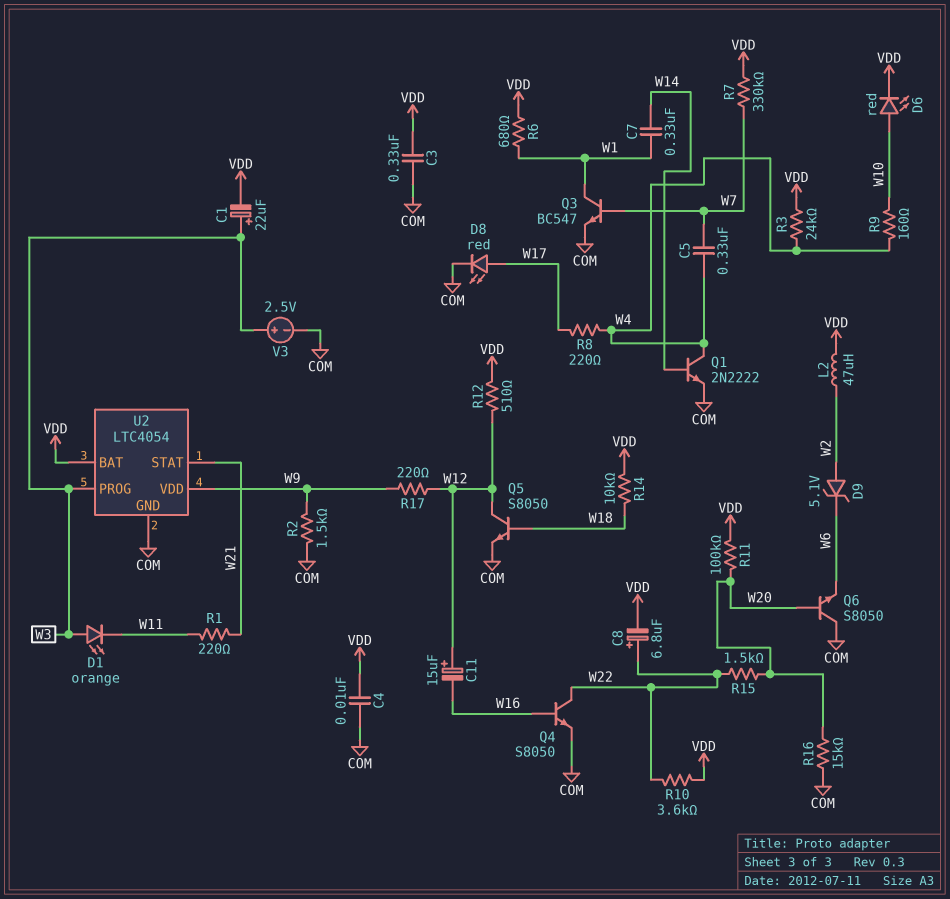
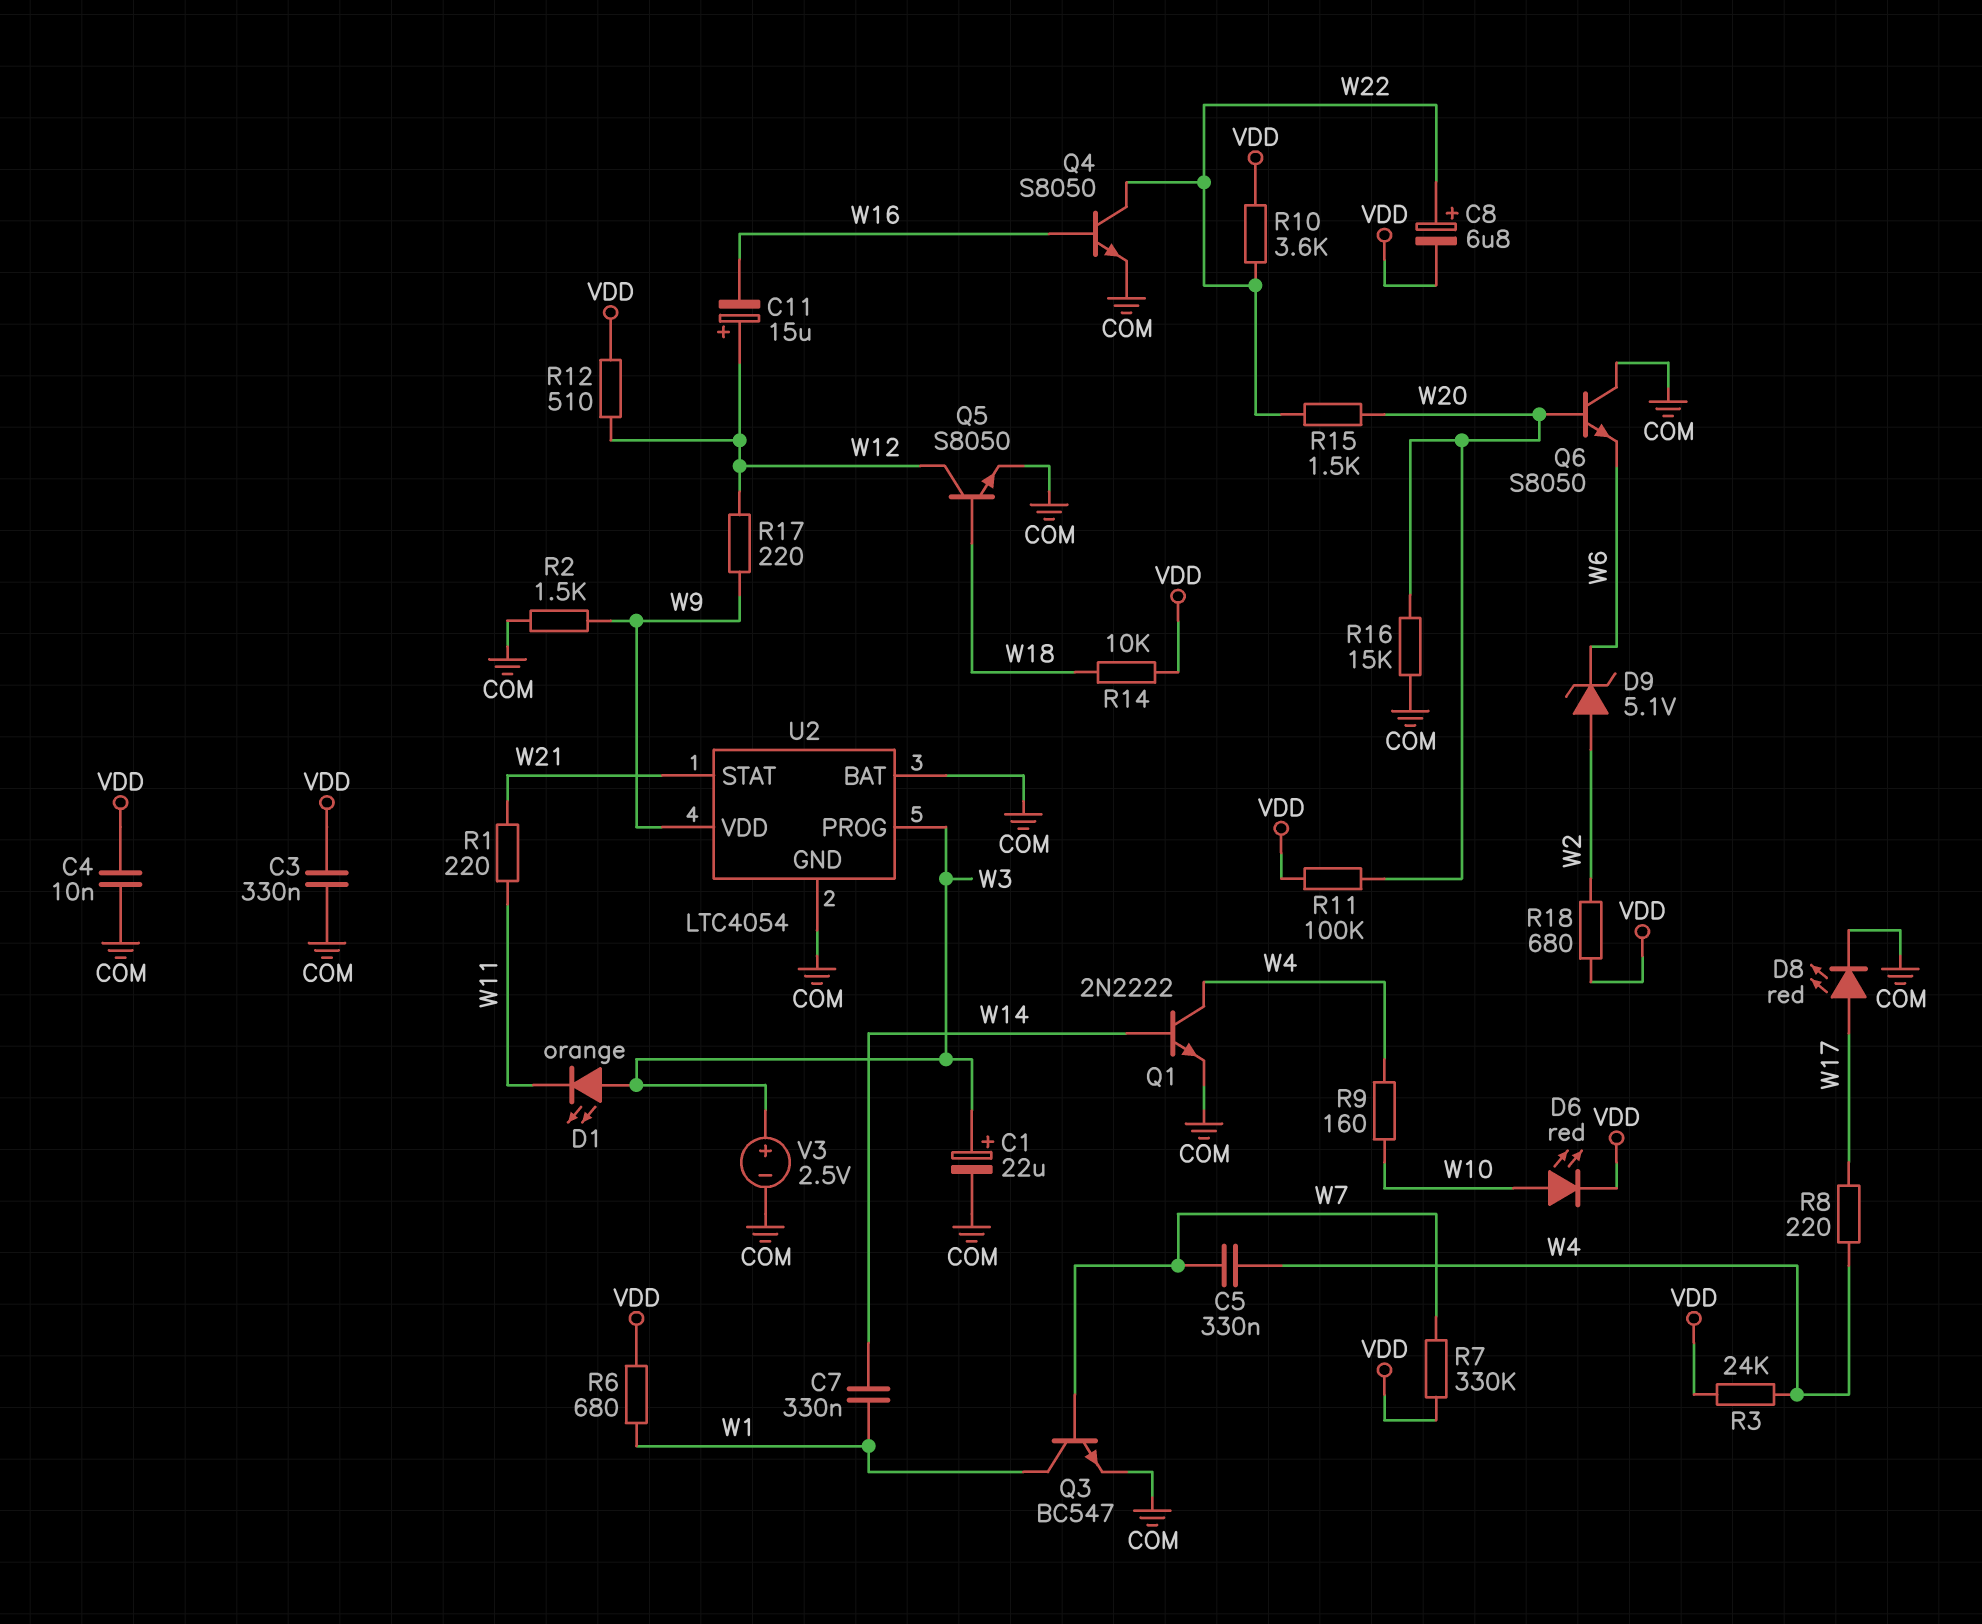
C1: 22uF (plus W3, minus VDD) -> 22uF (plus W3, minus COM)
L2: 47uH (VDD, W2) -> none
R18: none -> 680 (VDD, W2)
U2 pin BAT: VDD -> COM

